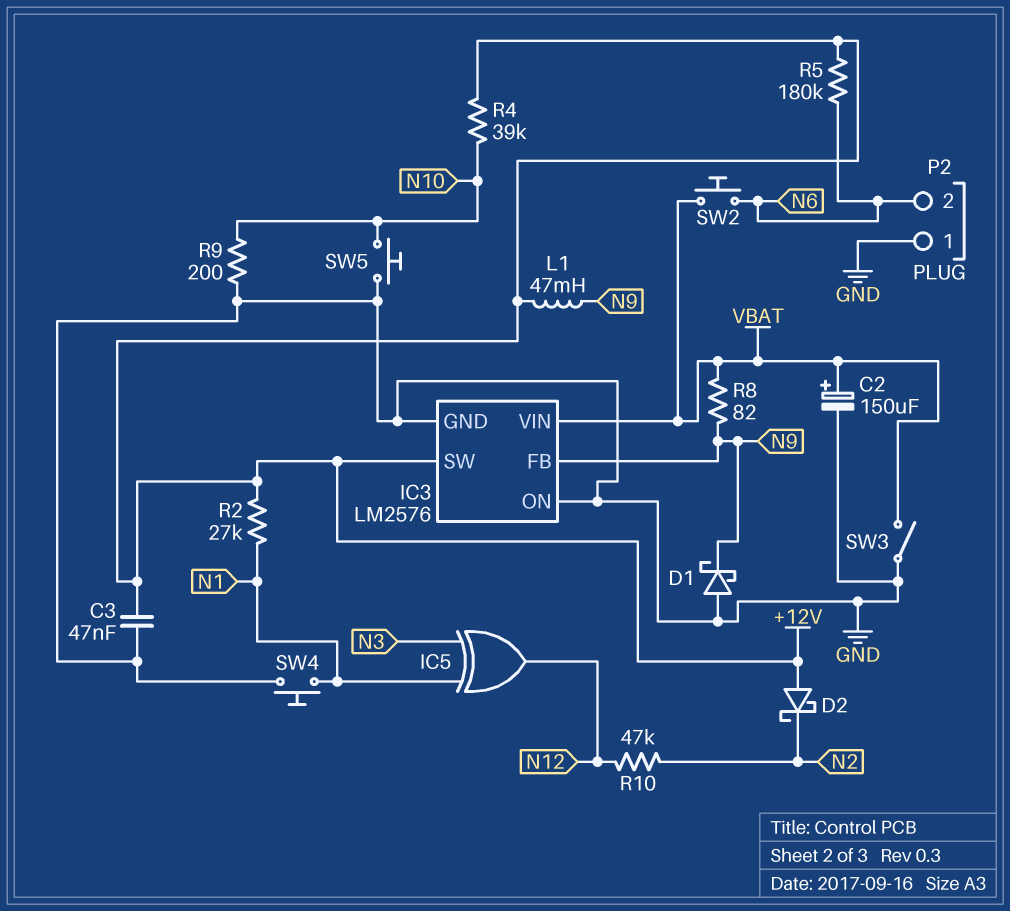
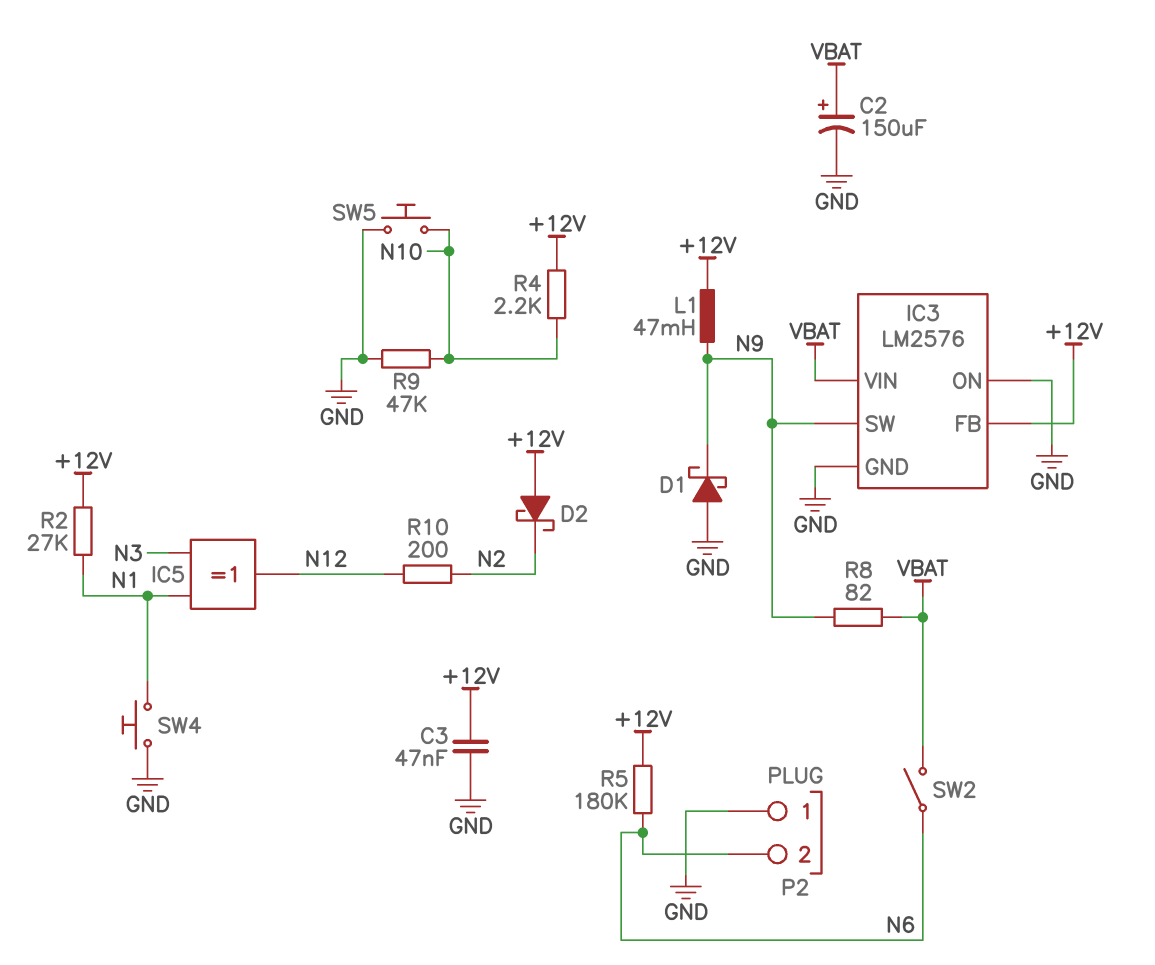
IC3 pin FB: N9 -> +12V
IC3 pin SW: +12V -> N9
R4: 39k (+12V, N10) -> 2.2k (+12V, N10)
R9: 200 (GND, N10) -> 47k (GND, N10)
R10: 47k (N2, N12) -> 200 (N2, N12)
SW2: button (N6, VBAT) -> switch (N6, VBAT)
SW3: switch (GND, VBAT) -> none

